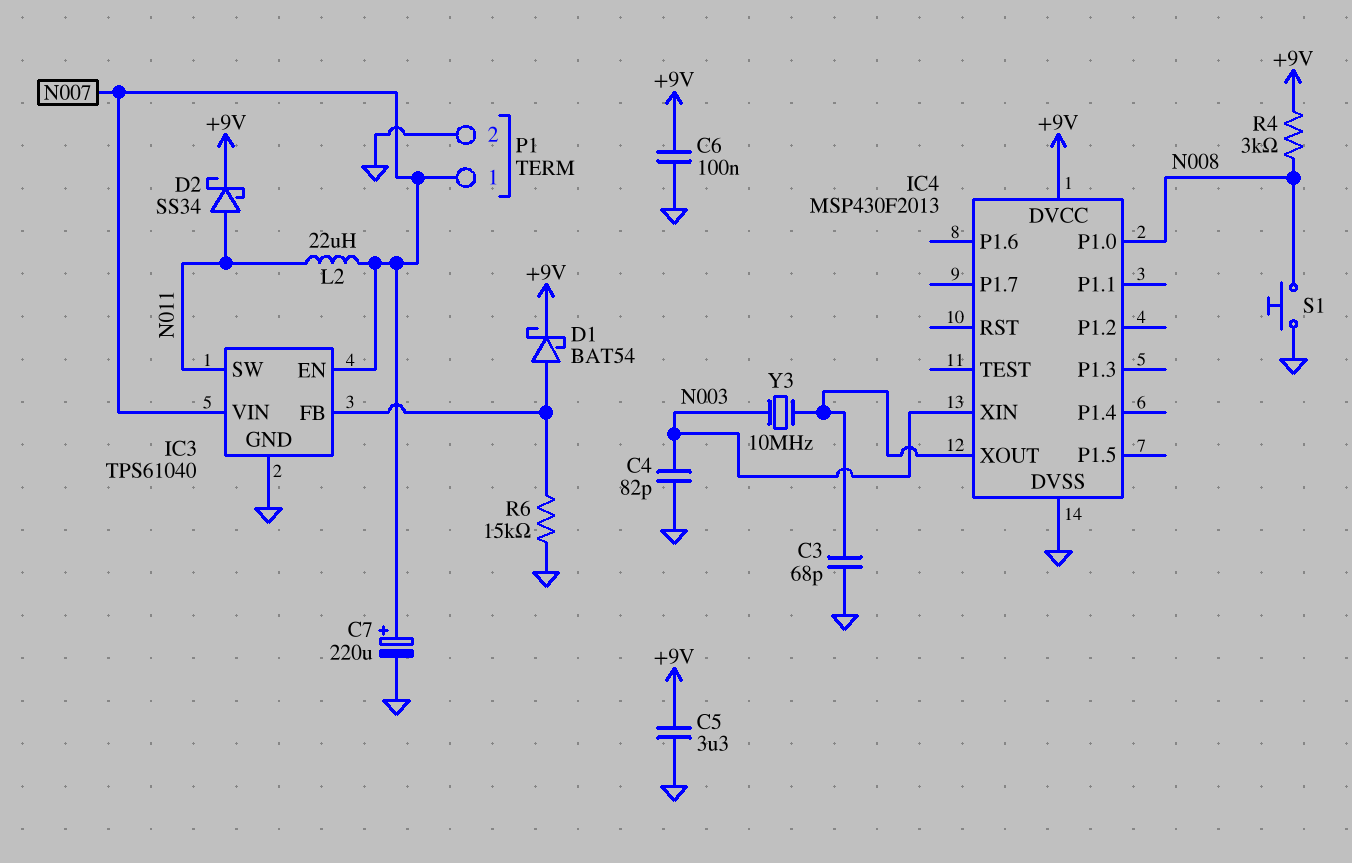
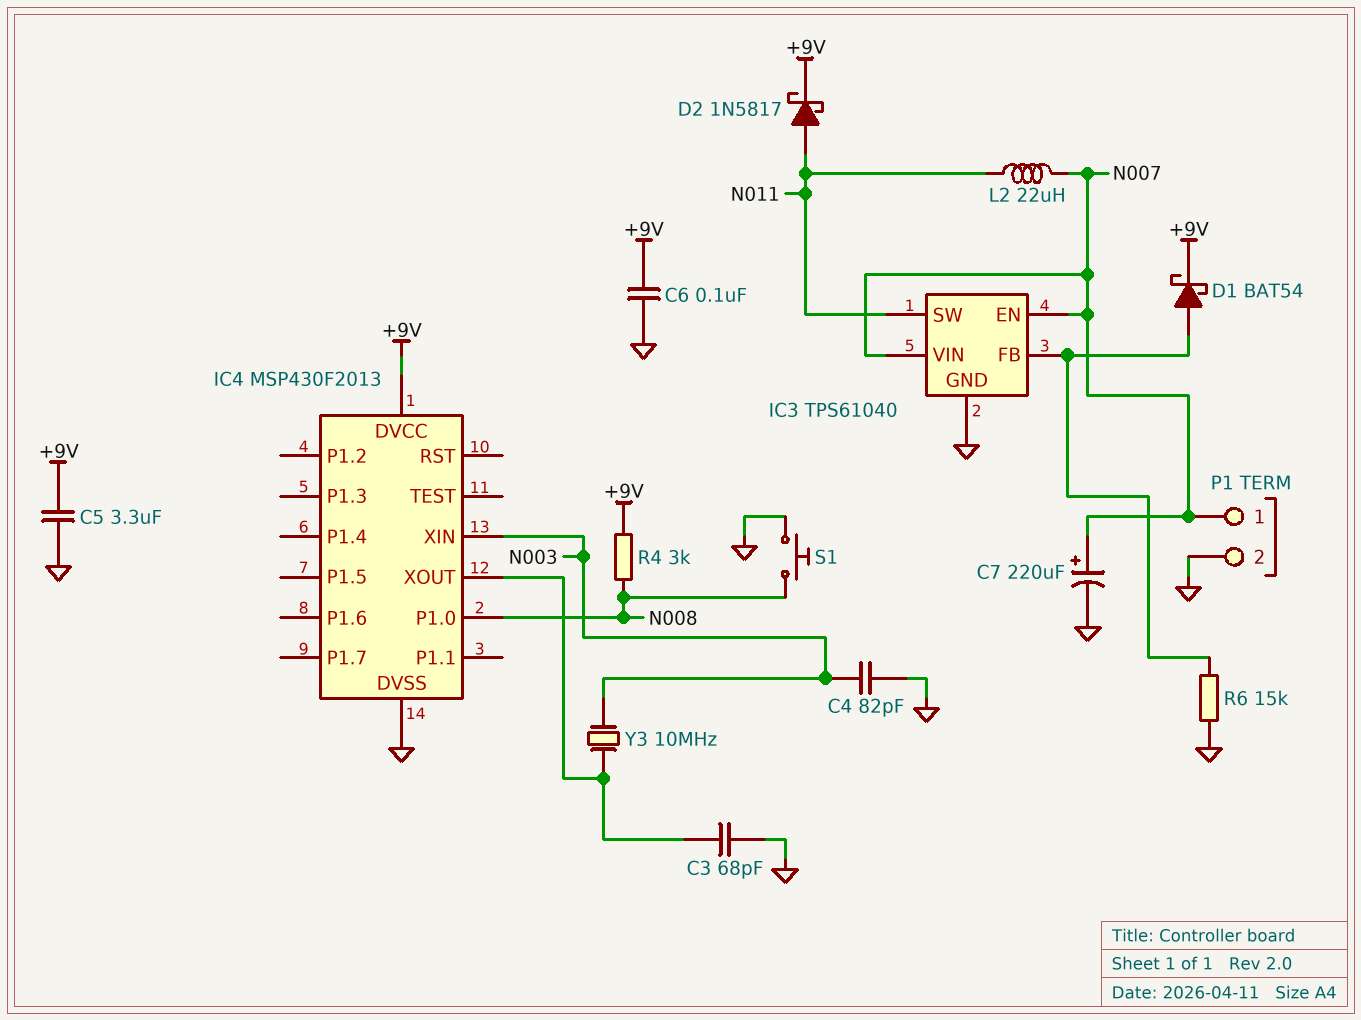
D2: schottky SS34 (A N011, K +9V) -> schottky 1N5817 (A N011, K +9V)

